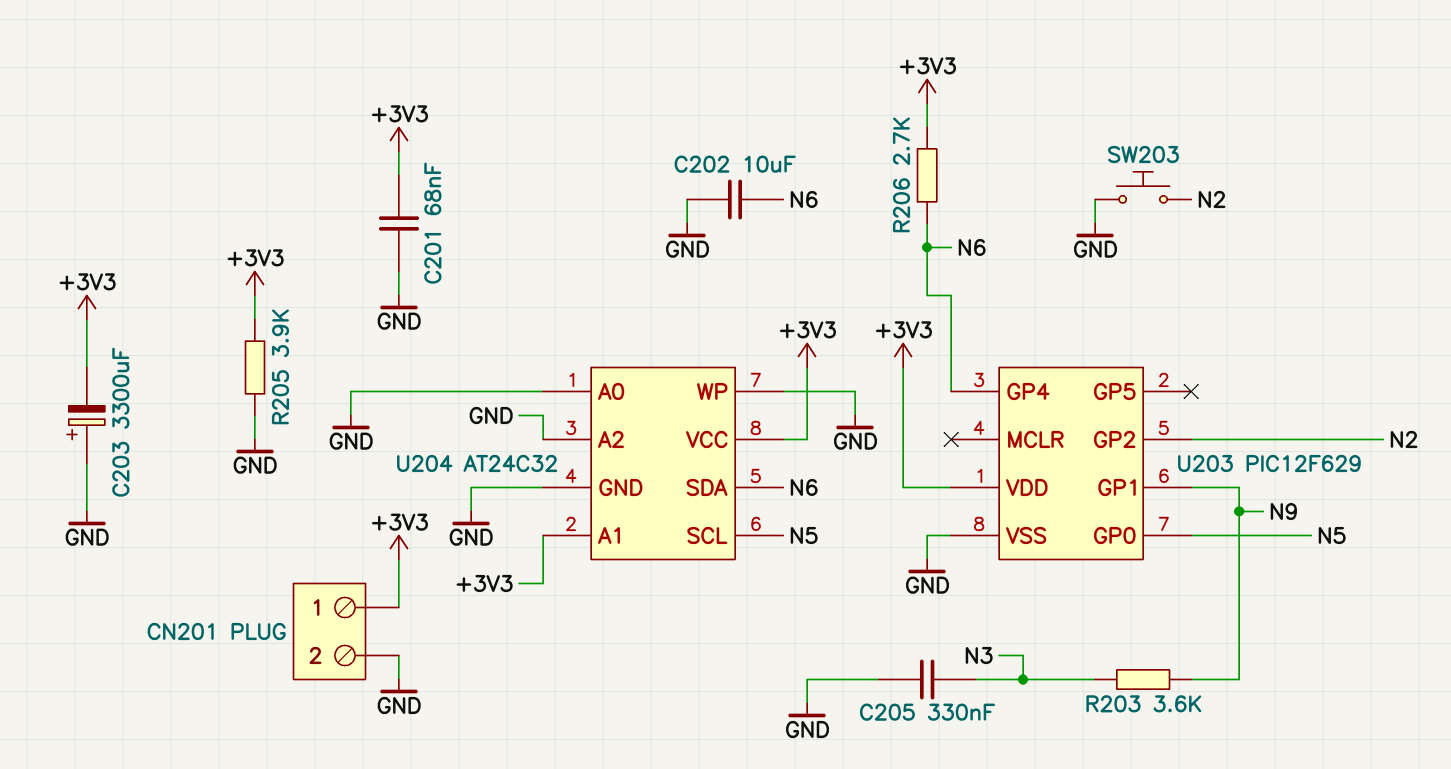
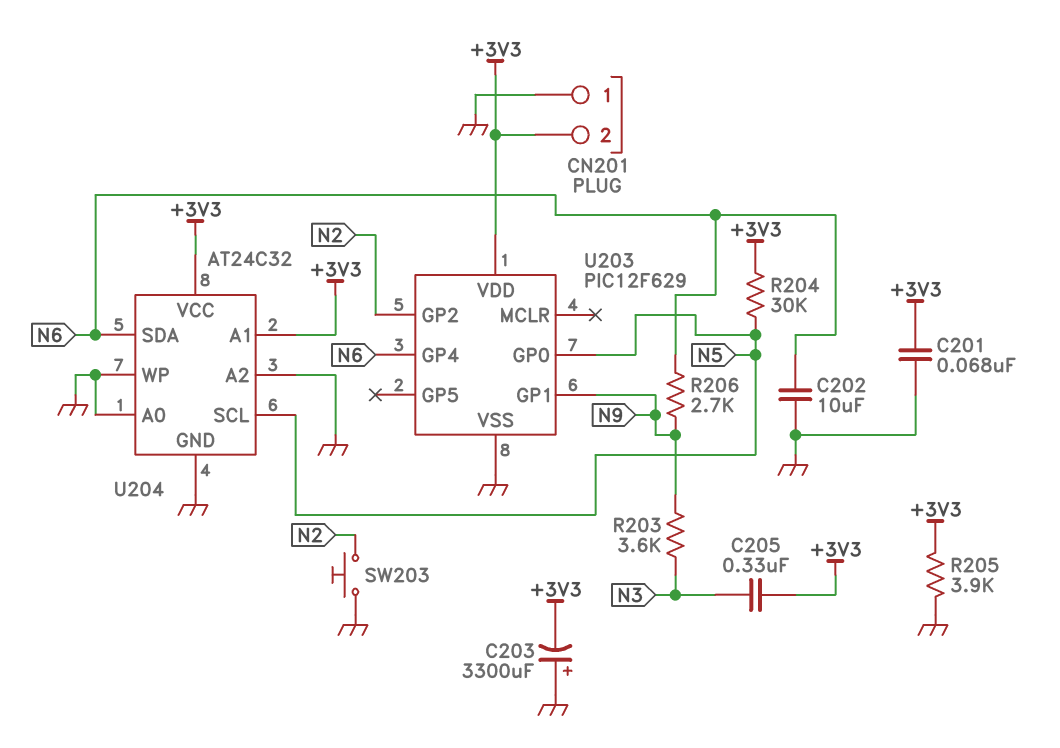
C205: 330nF (GND, N3) -> 330nF (+3V3, N3)
CN201 pin 1: +3V3 -> GND
CN201 pin 2: GND -> +3V3
R204: none -> 30k (+3V3, N5)
R206: 2.7k (+3V3, N6) -> 2.7k (N6, N9)

